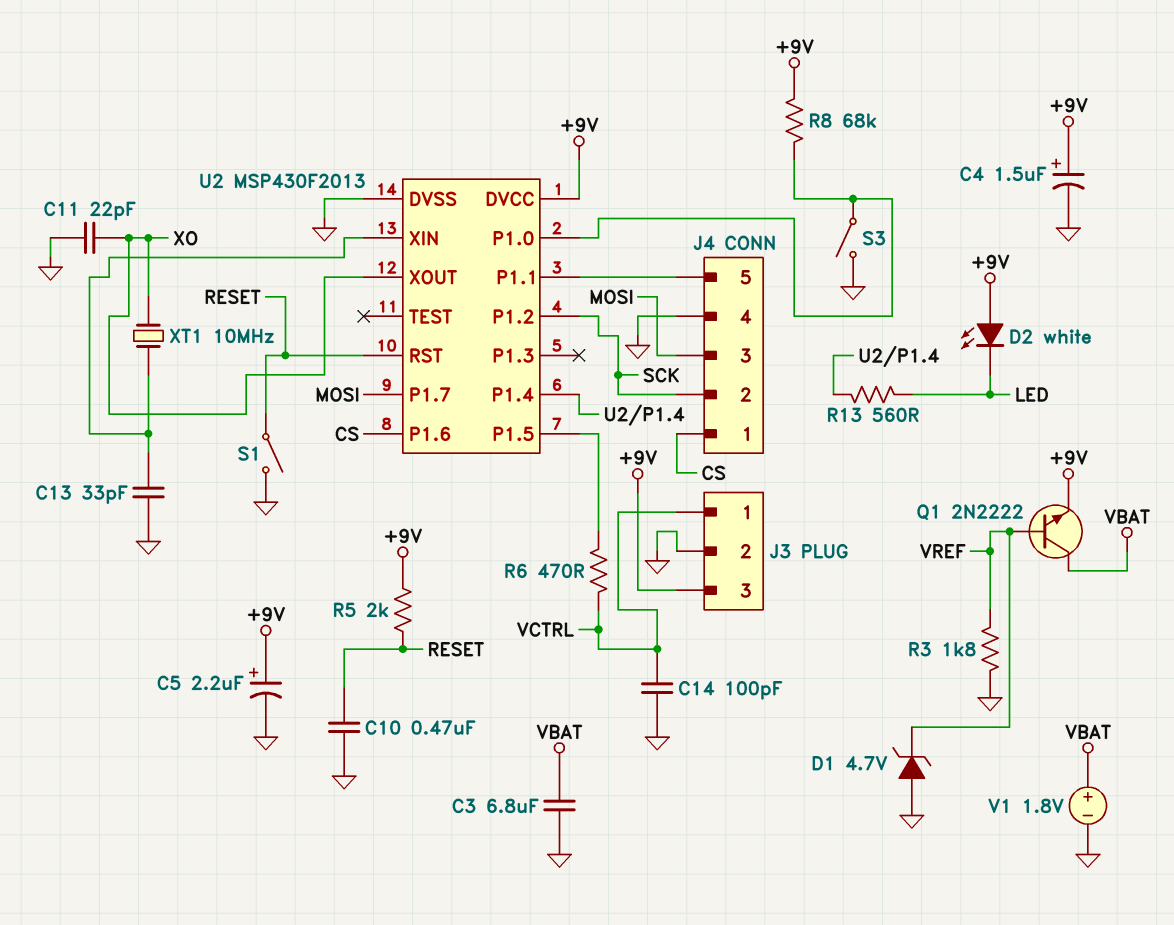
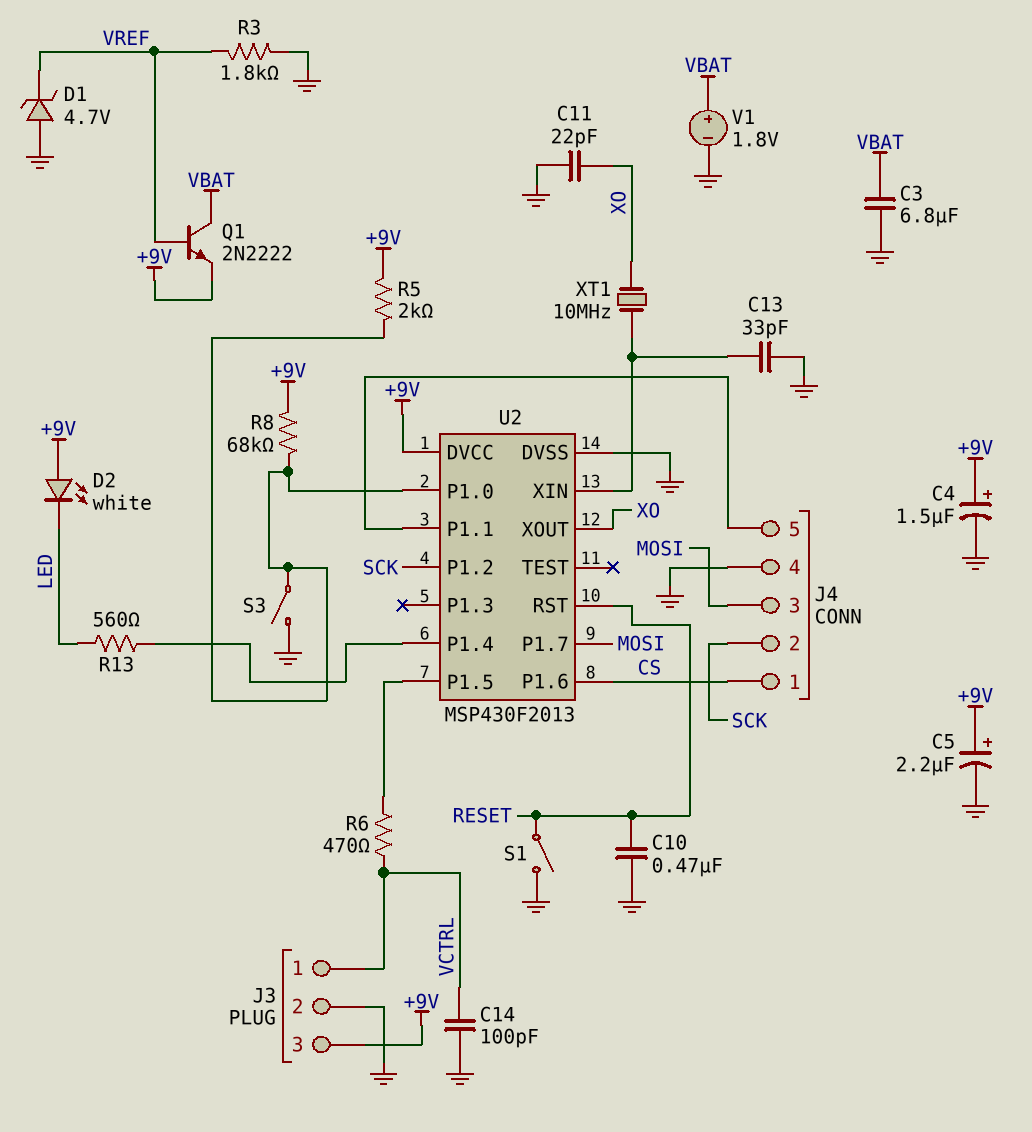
R5: 2k (+9V, RESET) -> 2k (+9V, U2/P1.0)

